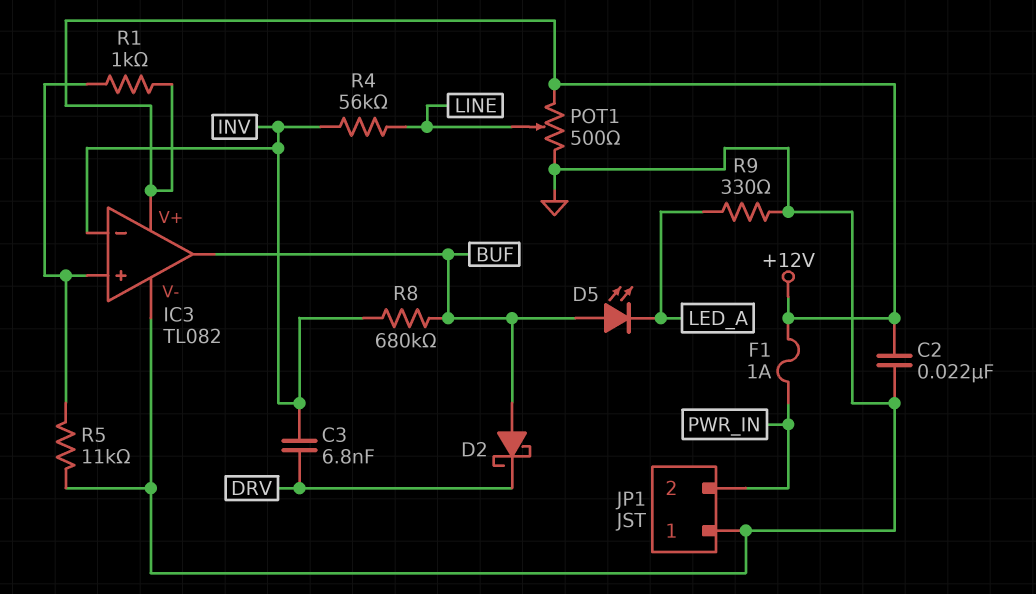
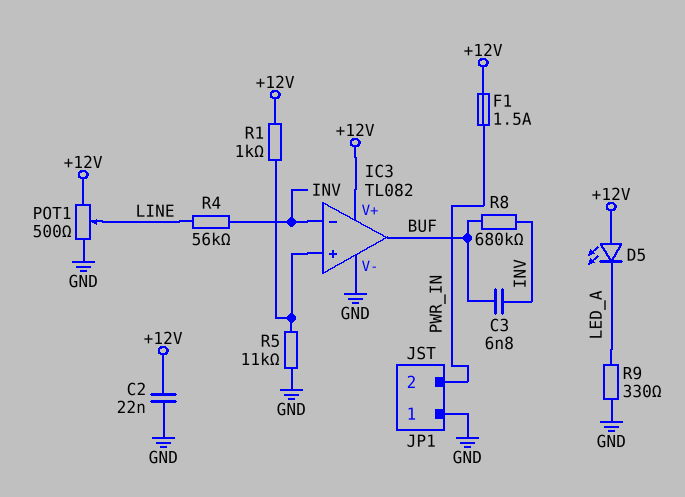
C3: 6.8nF (DRV, INV) -> 6.8nF (BUF, INV)
D2: schottky (A BUF, K DRV) -> none
D5: LED (A BUF, K LED_A) -> LED (A +12V, K LED_A)
F1: 1A (+12V, PWR_IN) -> 1.5A (+12V, PWR_IN)

